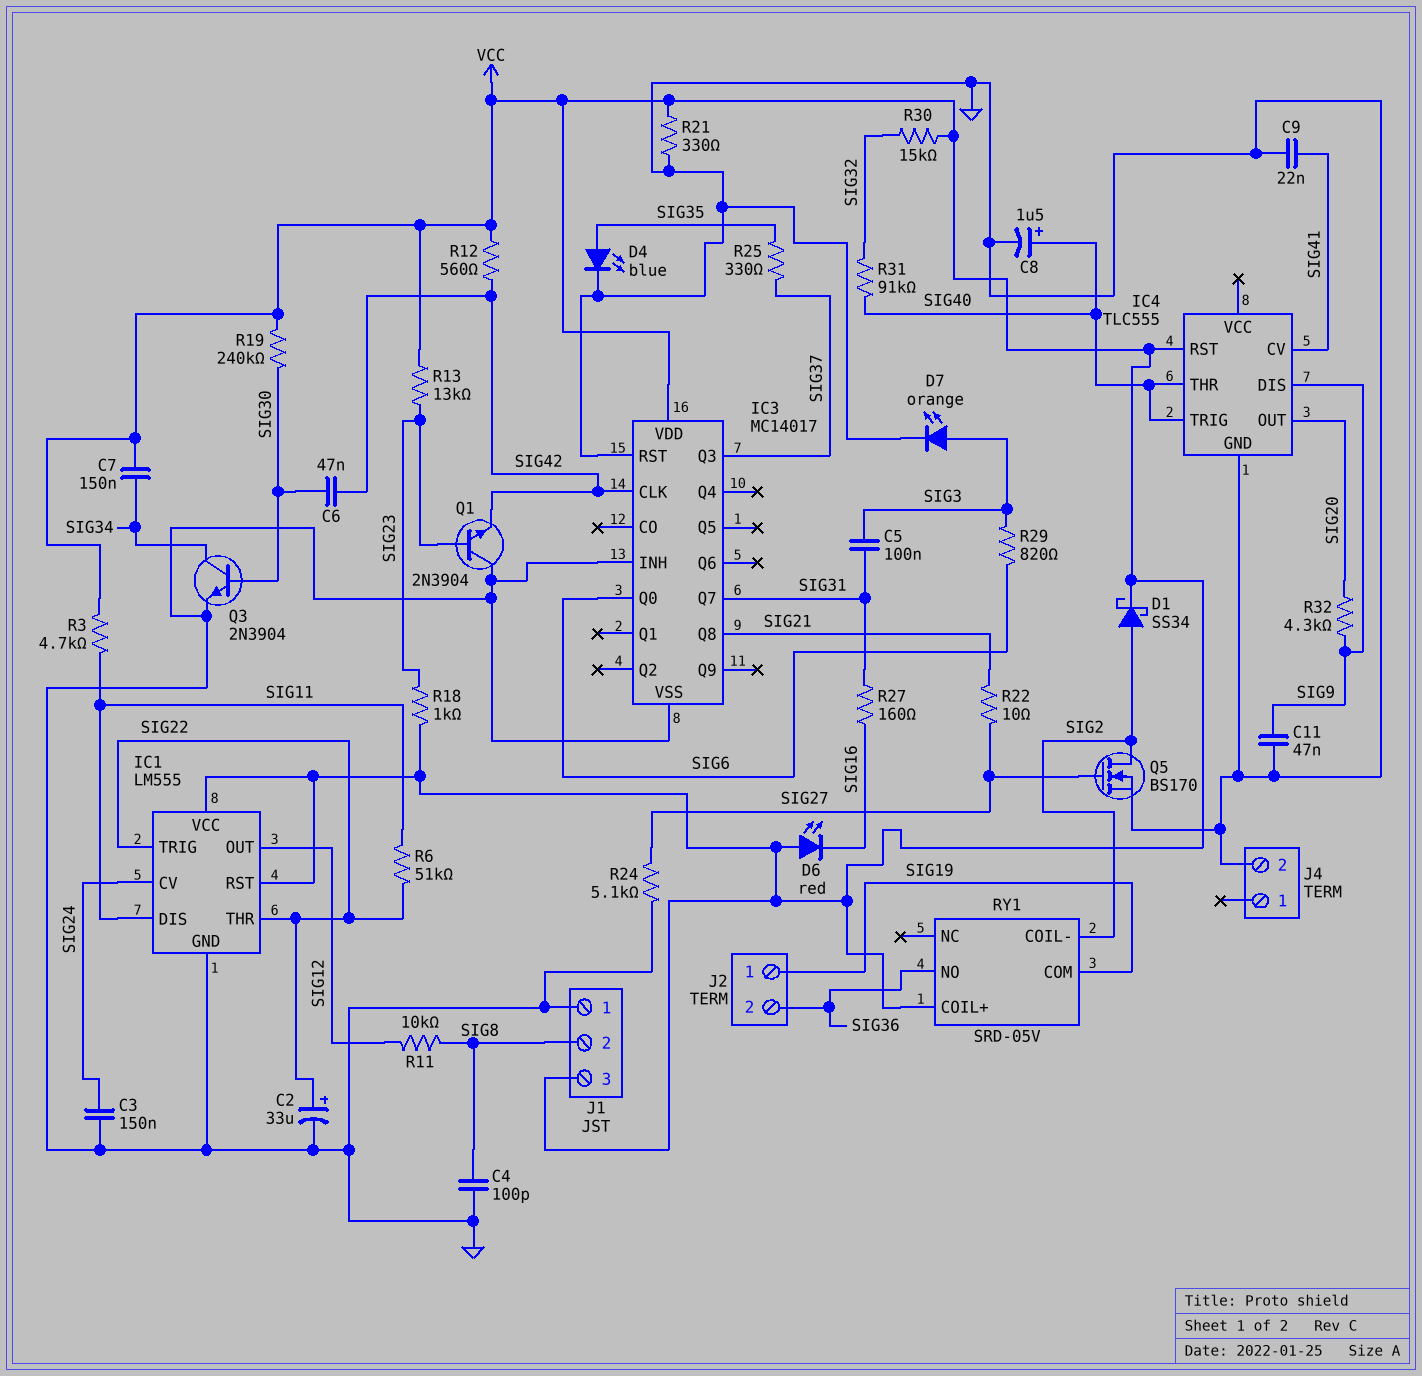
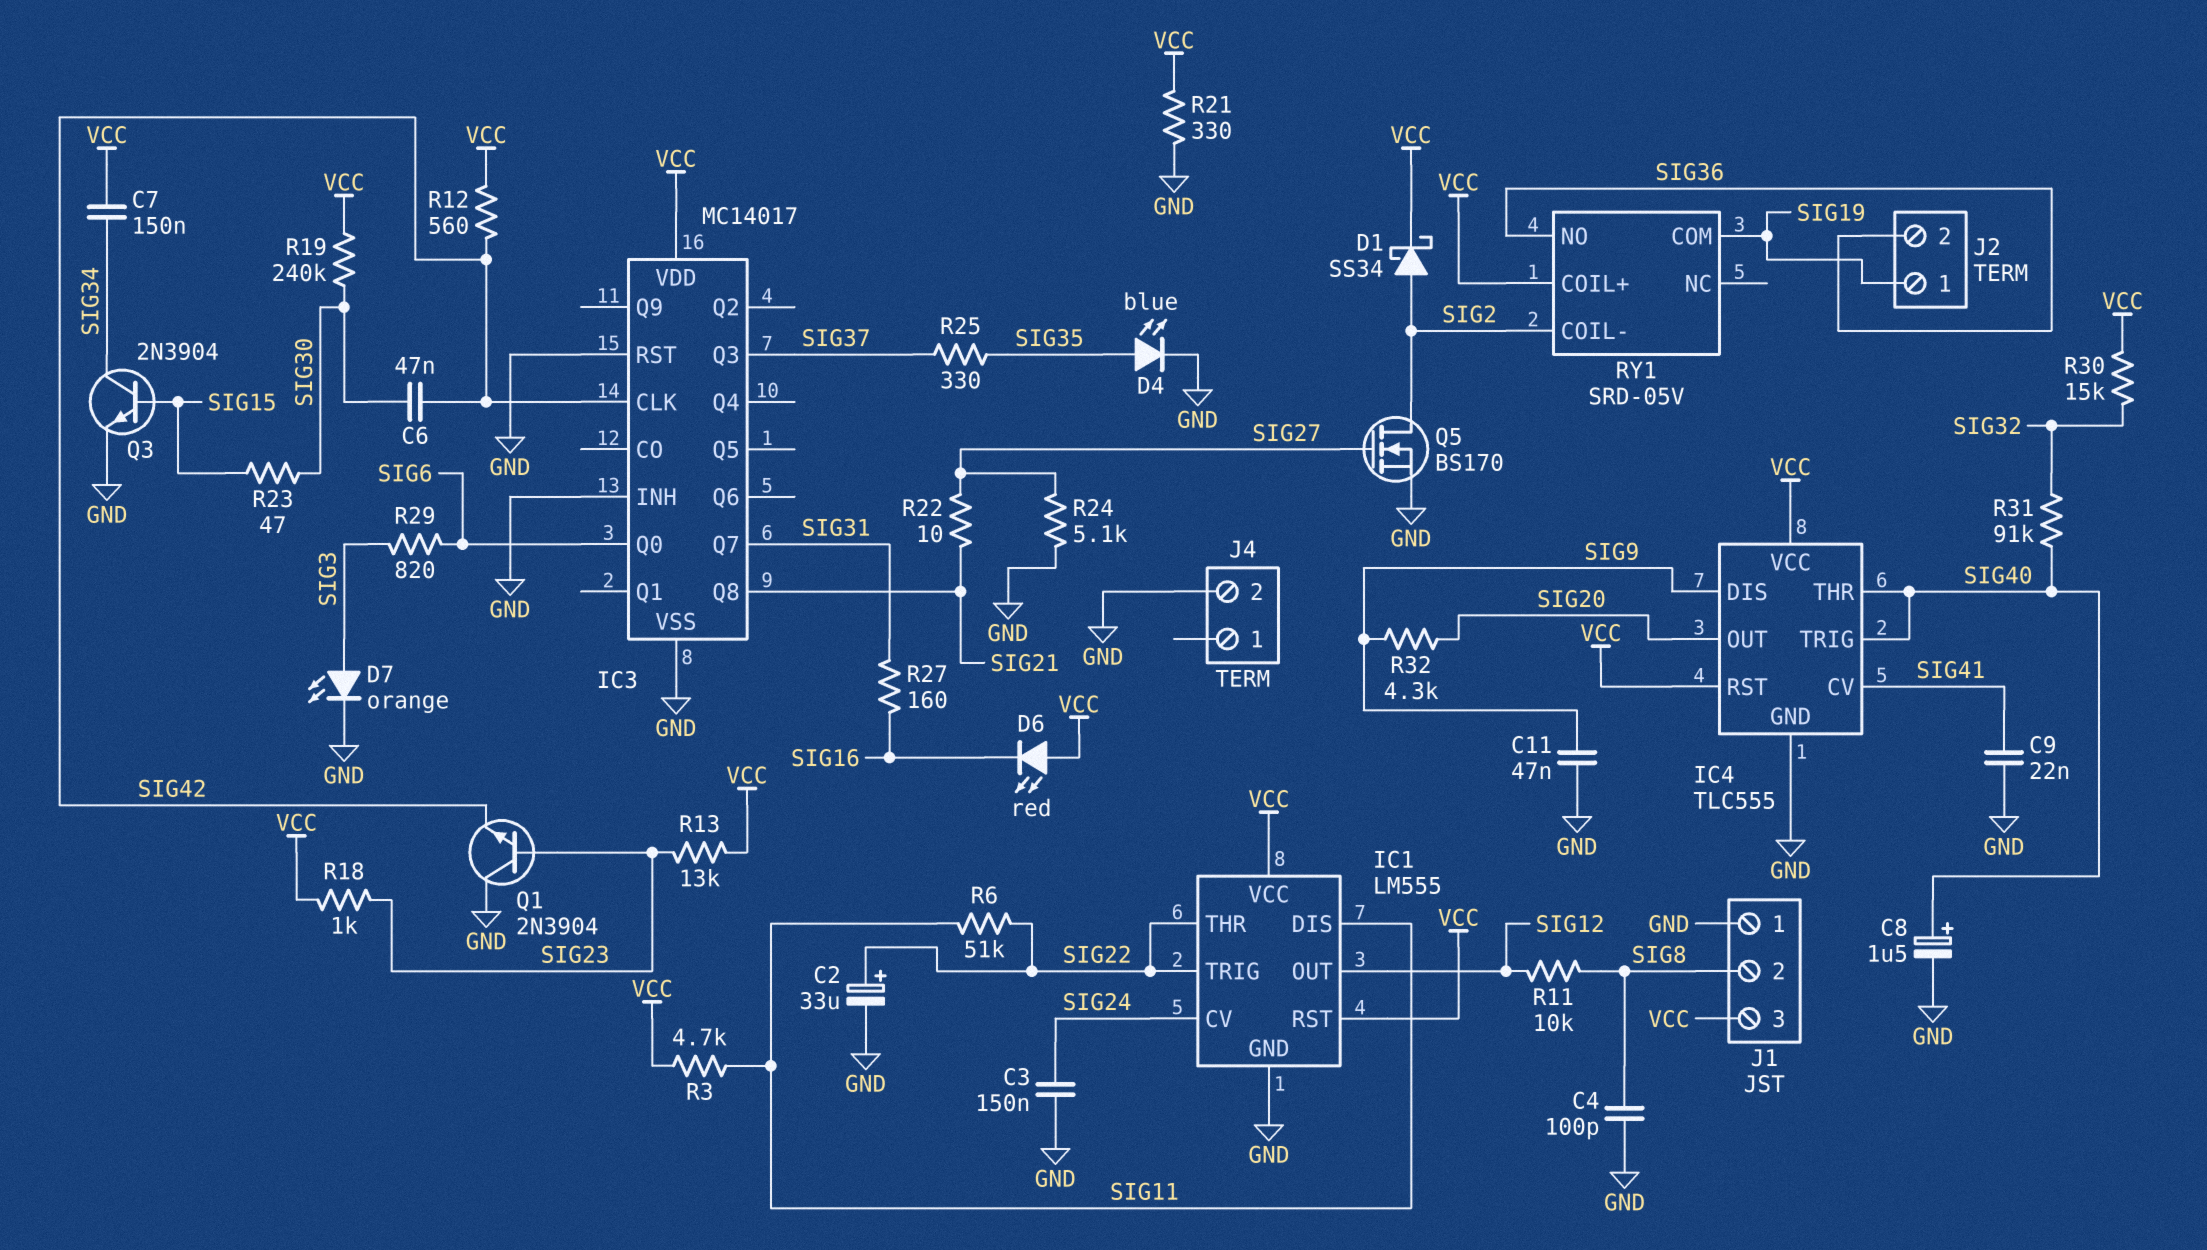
C5: 100nF (SIG3, SIG31) -> none
IC4 pin VCC: none -> VCC
Q3: NPN 2N3904 (B SIG30, C SIG34, E GND) -> NPN 2N3904 (B SIG15, C SIG34, E GND)
R23: none -> 47 (SIG15, SIG30)

